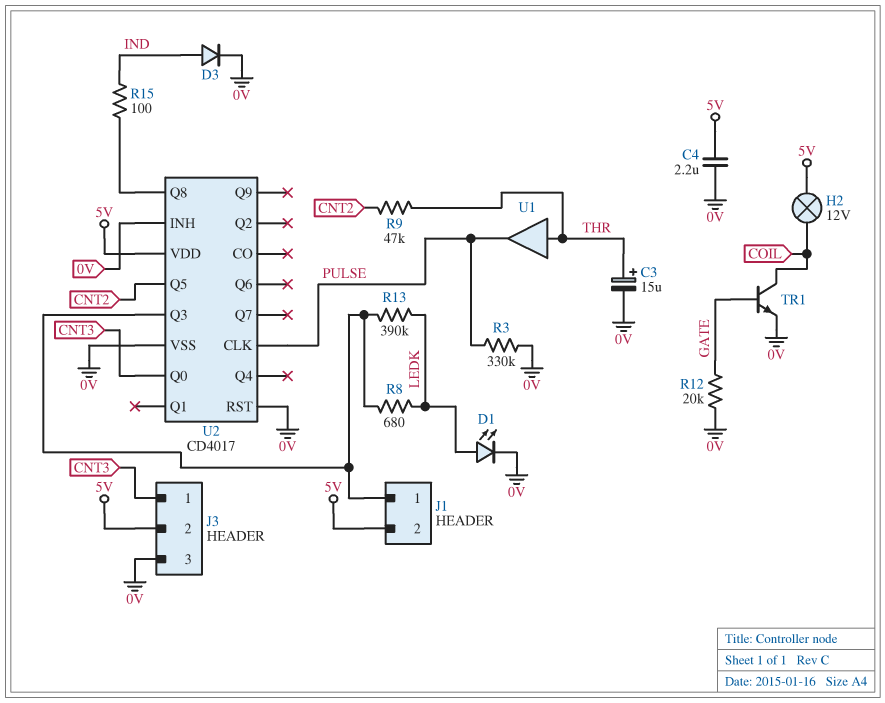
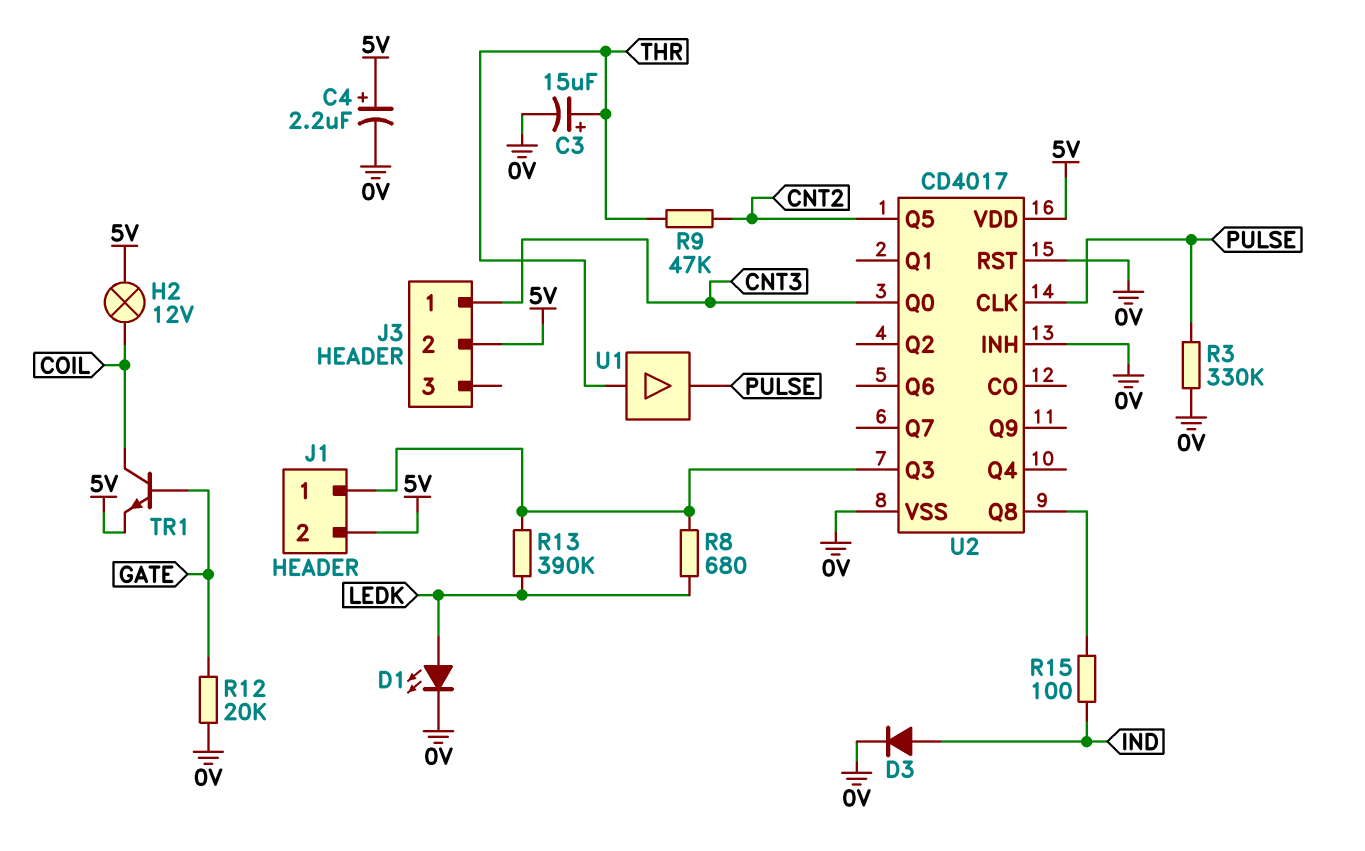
C4: 2.2uF (0V, 5V) -> 2.2uF (plus 5V, minus 0V)
J3 pin 3: 0V -> none
TR1: NPN (B GATE, C COIL, E 0V) -> NPN (B GATE, C COIL, E 5V)

